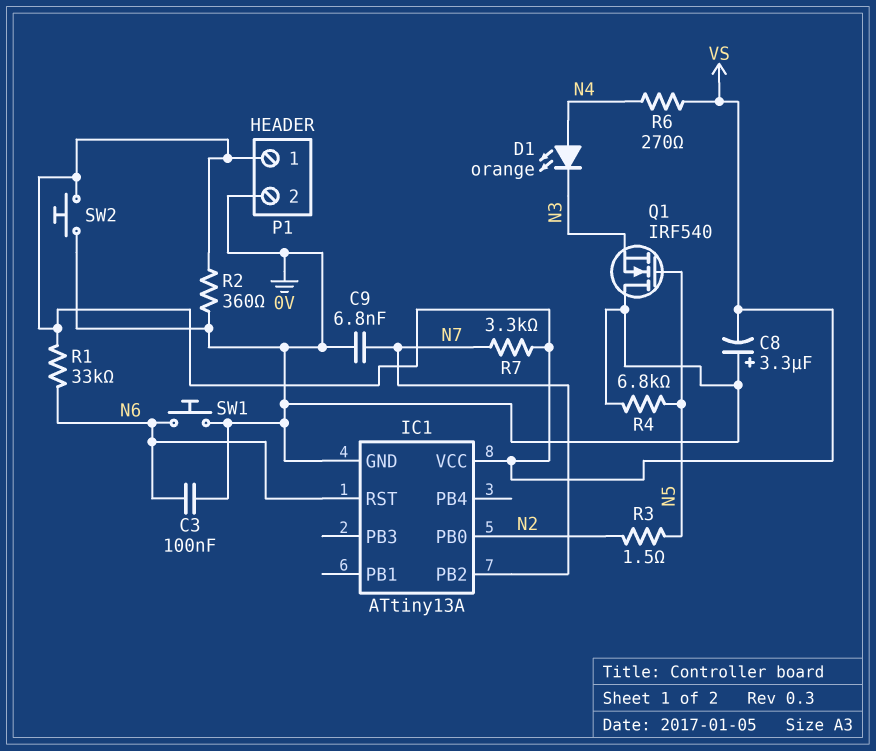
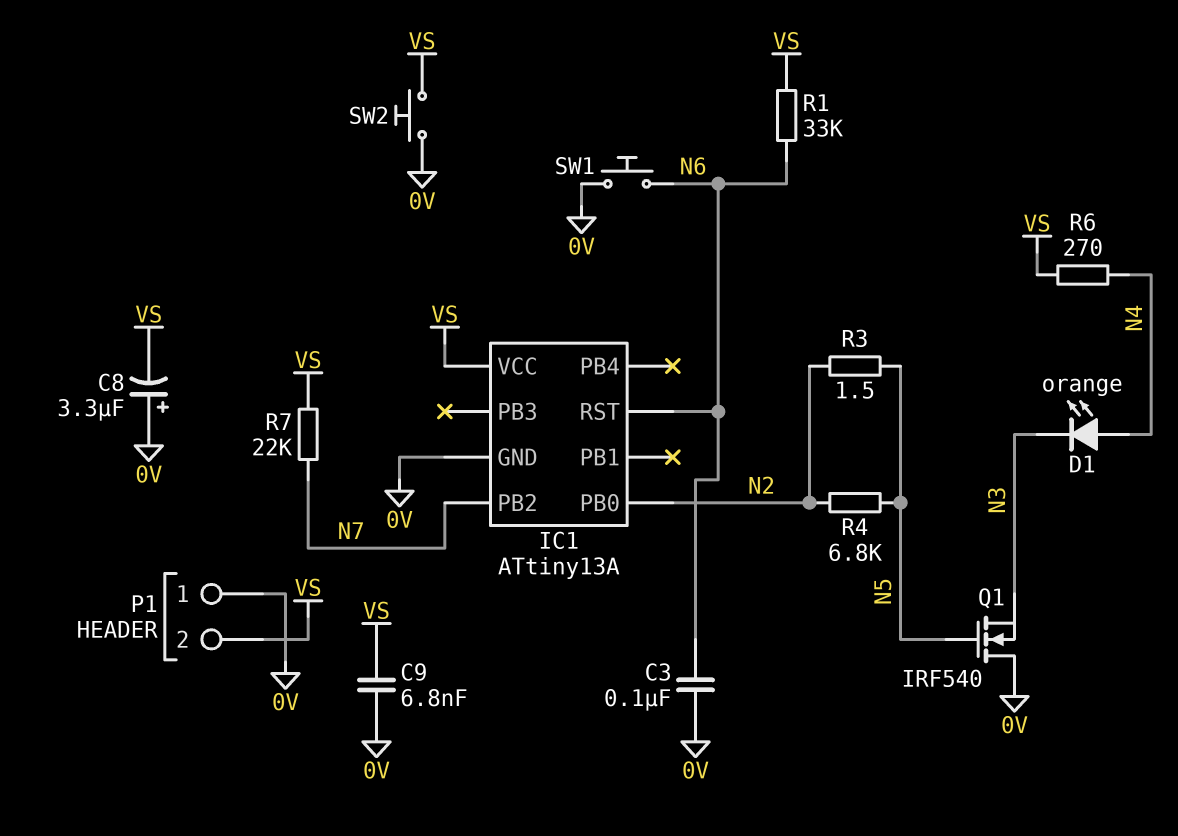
C9: 6.8nF (0V, N7) -> 6.8nF (0V, VS)
P1 pin 1: VS -> 0V
P1 pin 2: 0V -> VS
R2: 360 (0V, VS) -> none
R4: 6.8k (0V, N5) -> 6.8k (N2, N5)
R7: 3.3k (N7, VS) -> 22k (N7, VS)

